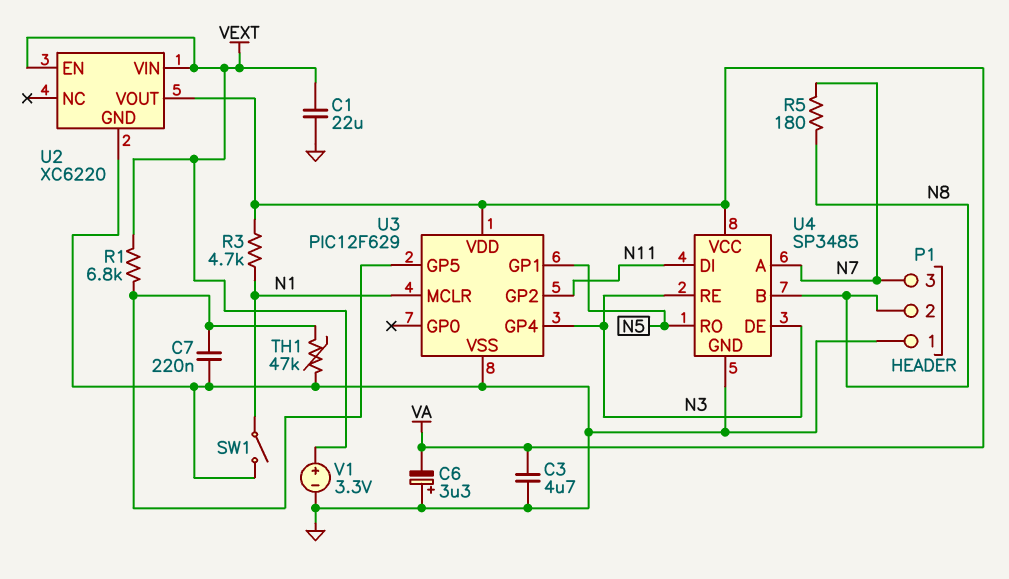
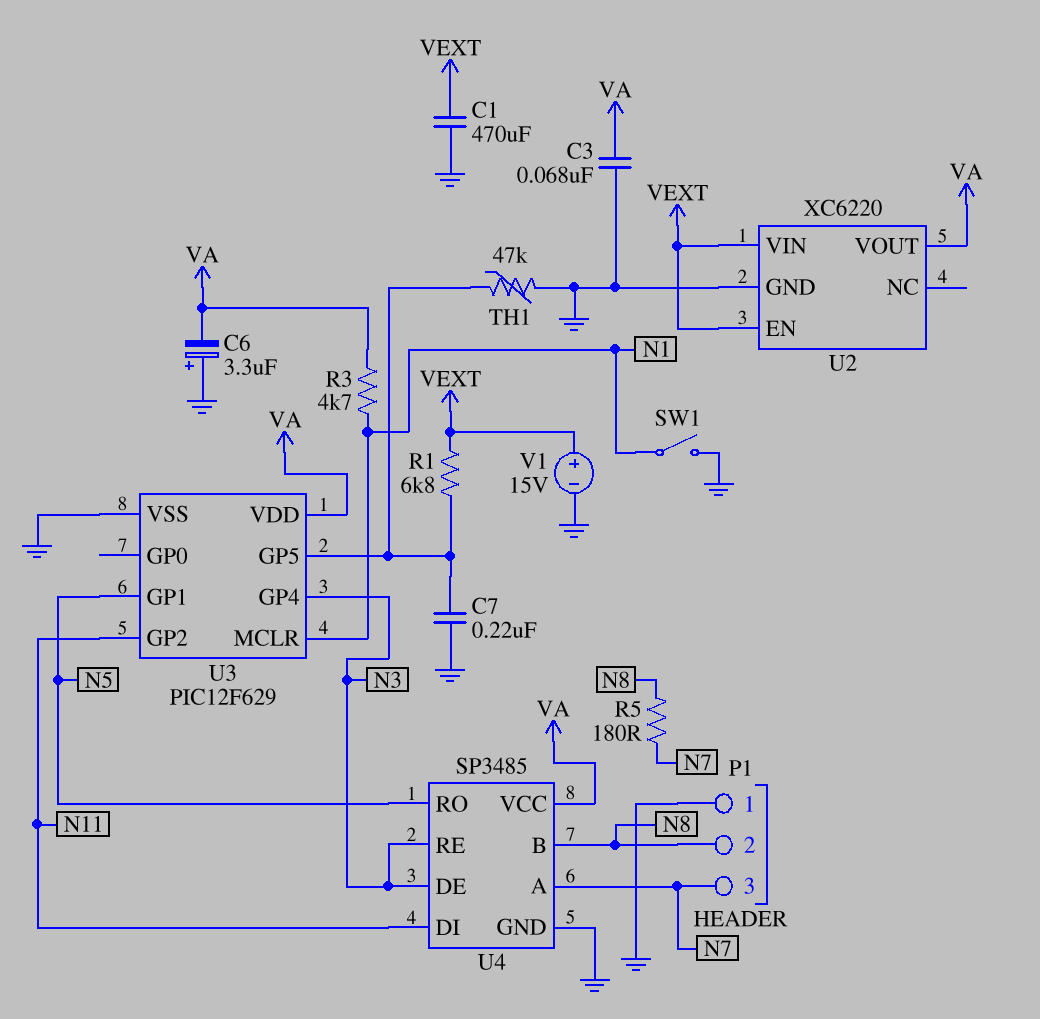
C1: 22uF (GND, VEXT) -> 470uF (GND, VEXT)
C3: 4.7uF (GND, VA) -> 68nF (GND, VA)
V1: 3.3V (plus VEXT, minus GND) -> 15V (plus VEXT, minus GND)

